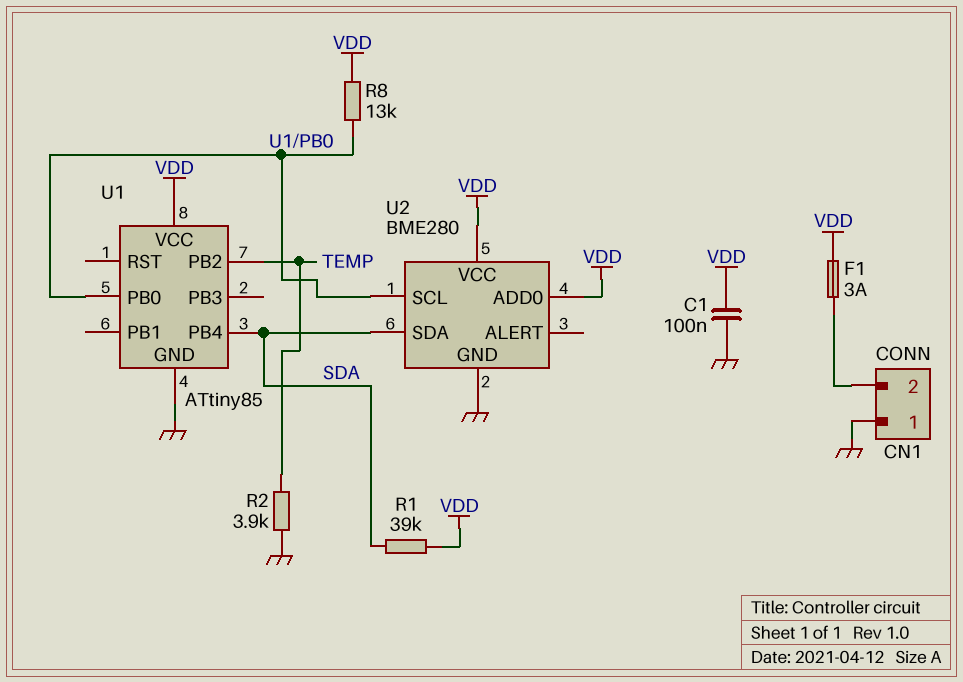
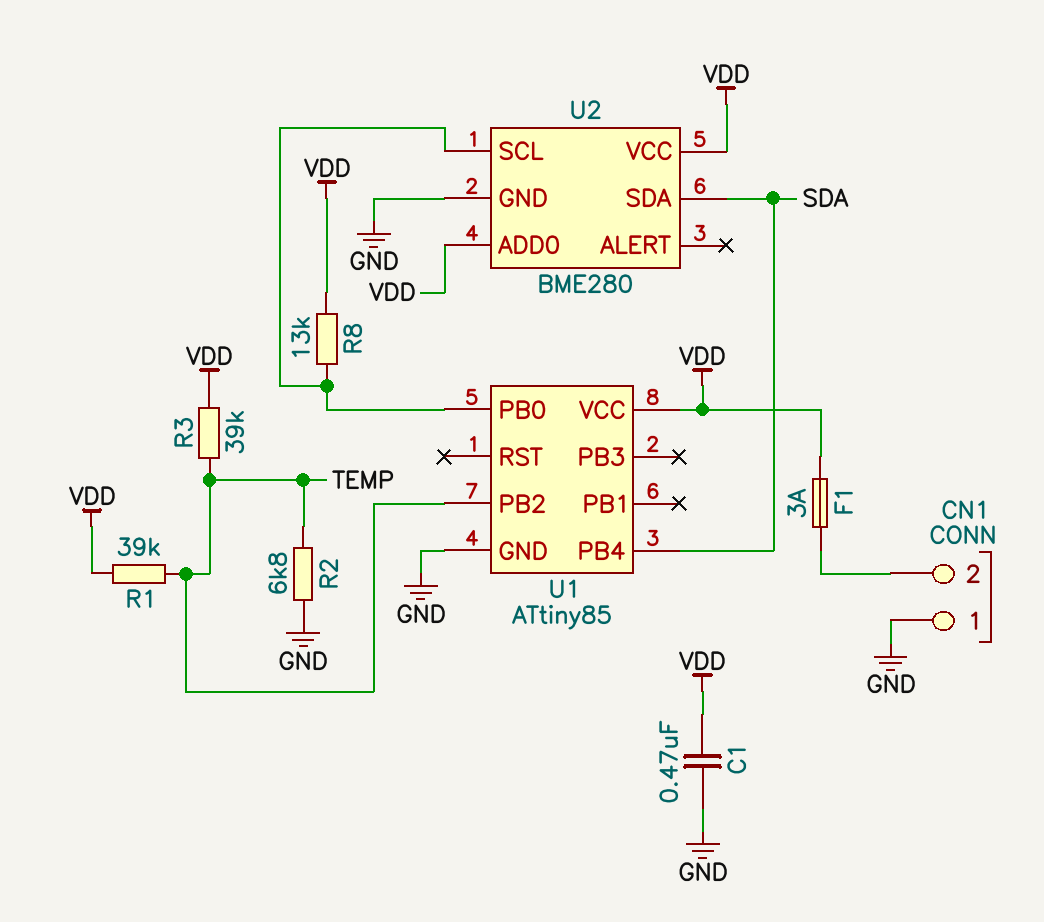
C1: 100nF (GND, VDD) -> 470nF (GND, VDD)
R1: 39k (SDA, VDD) -> 39k (TEMP, VDD)
R2: 3.9k (GND, TEMP) -> 6.8k (GND, TEMP)
R3: none -> 39k (TEMP, VDD)

